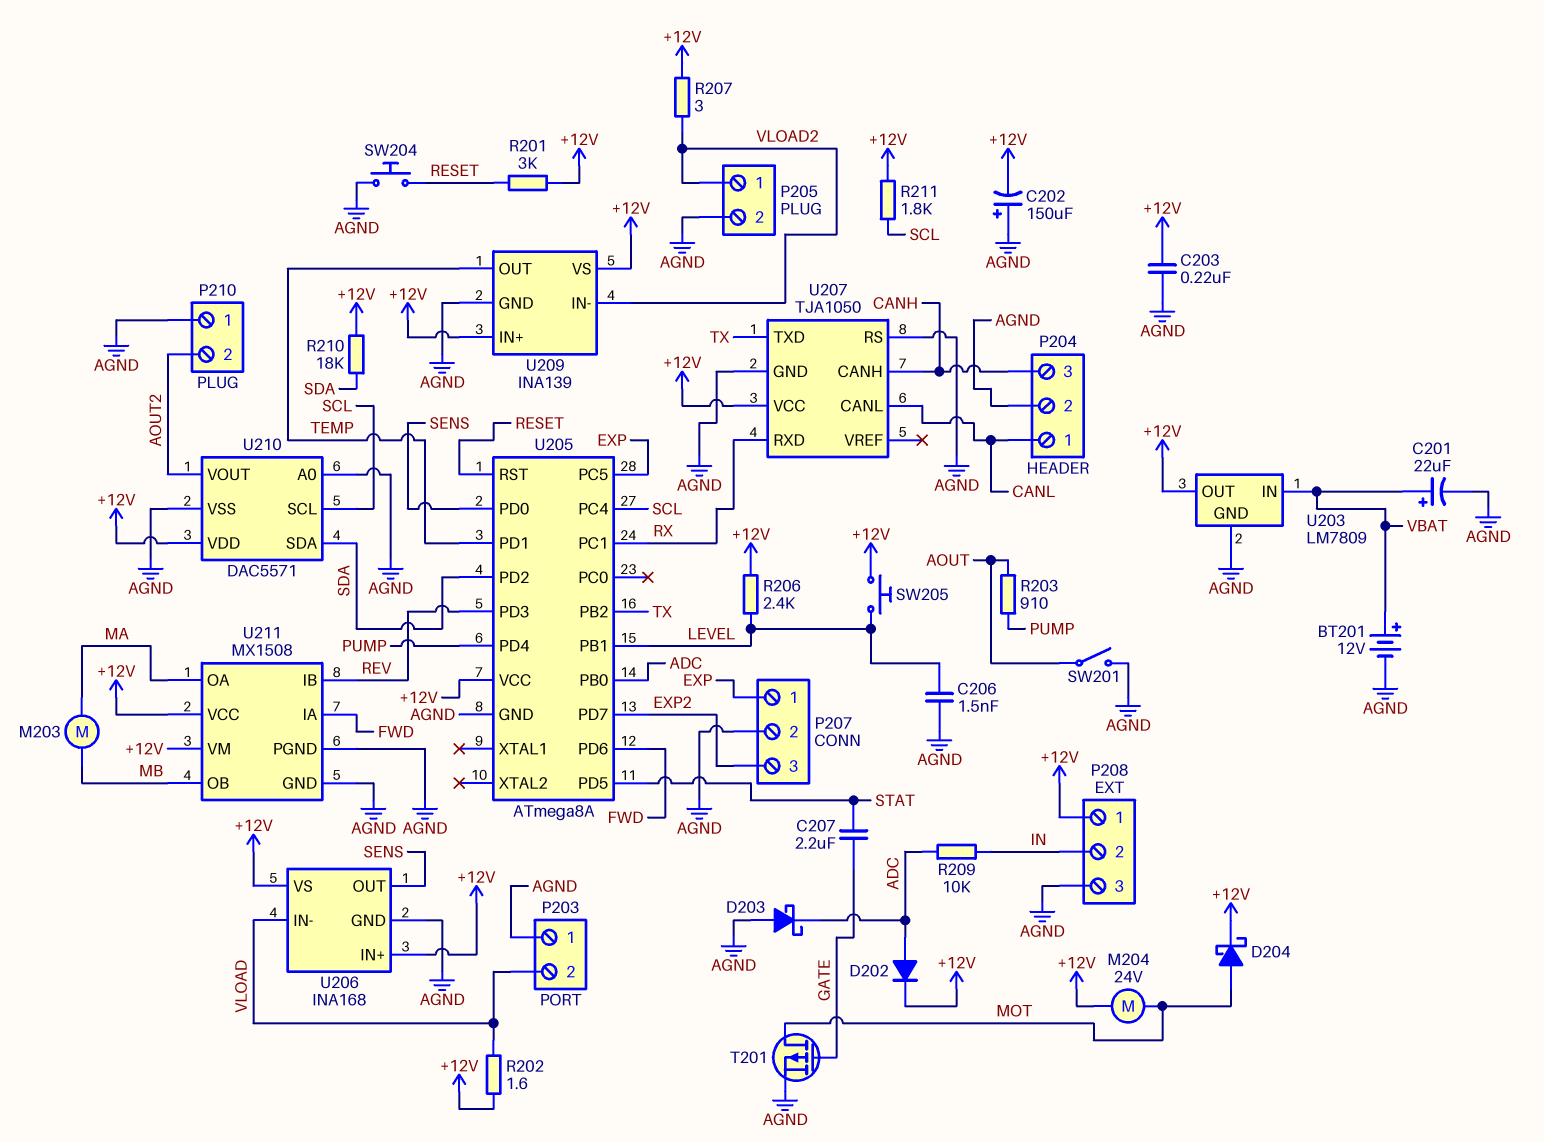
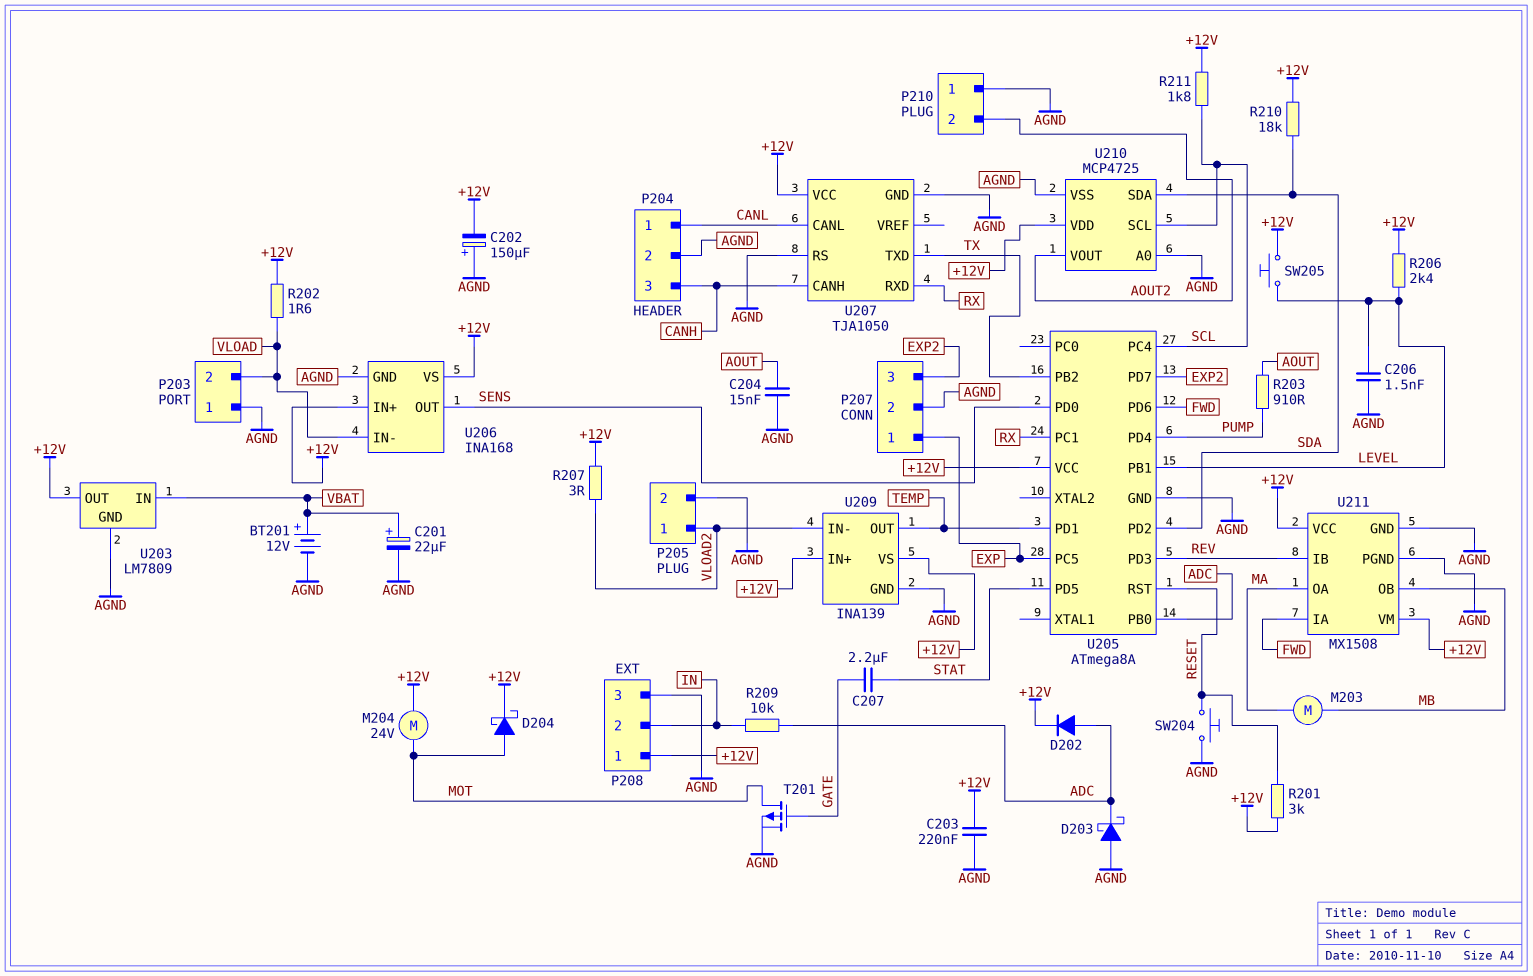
C204: none -> 15nF (AGND, AOUT)
SW201: switch (AGND, AOUT) -> none
U210: DAC5571 -> MCP4725

